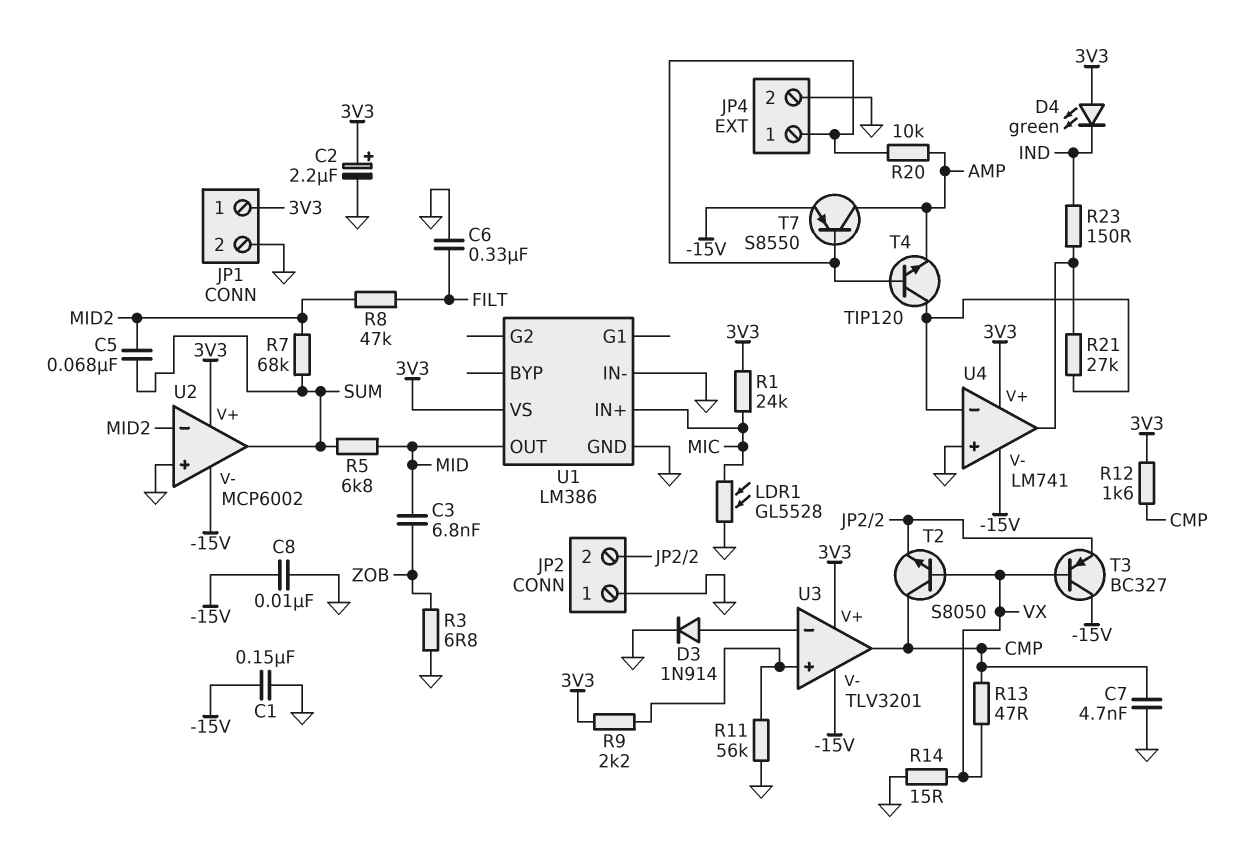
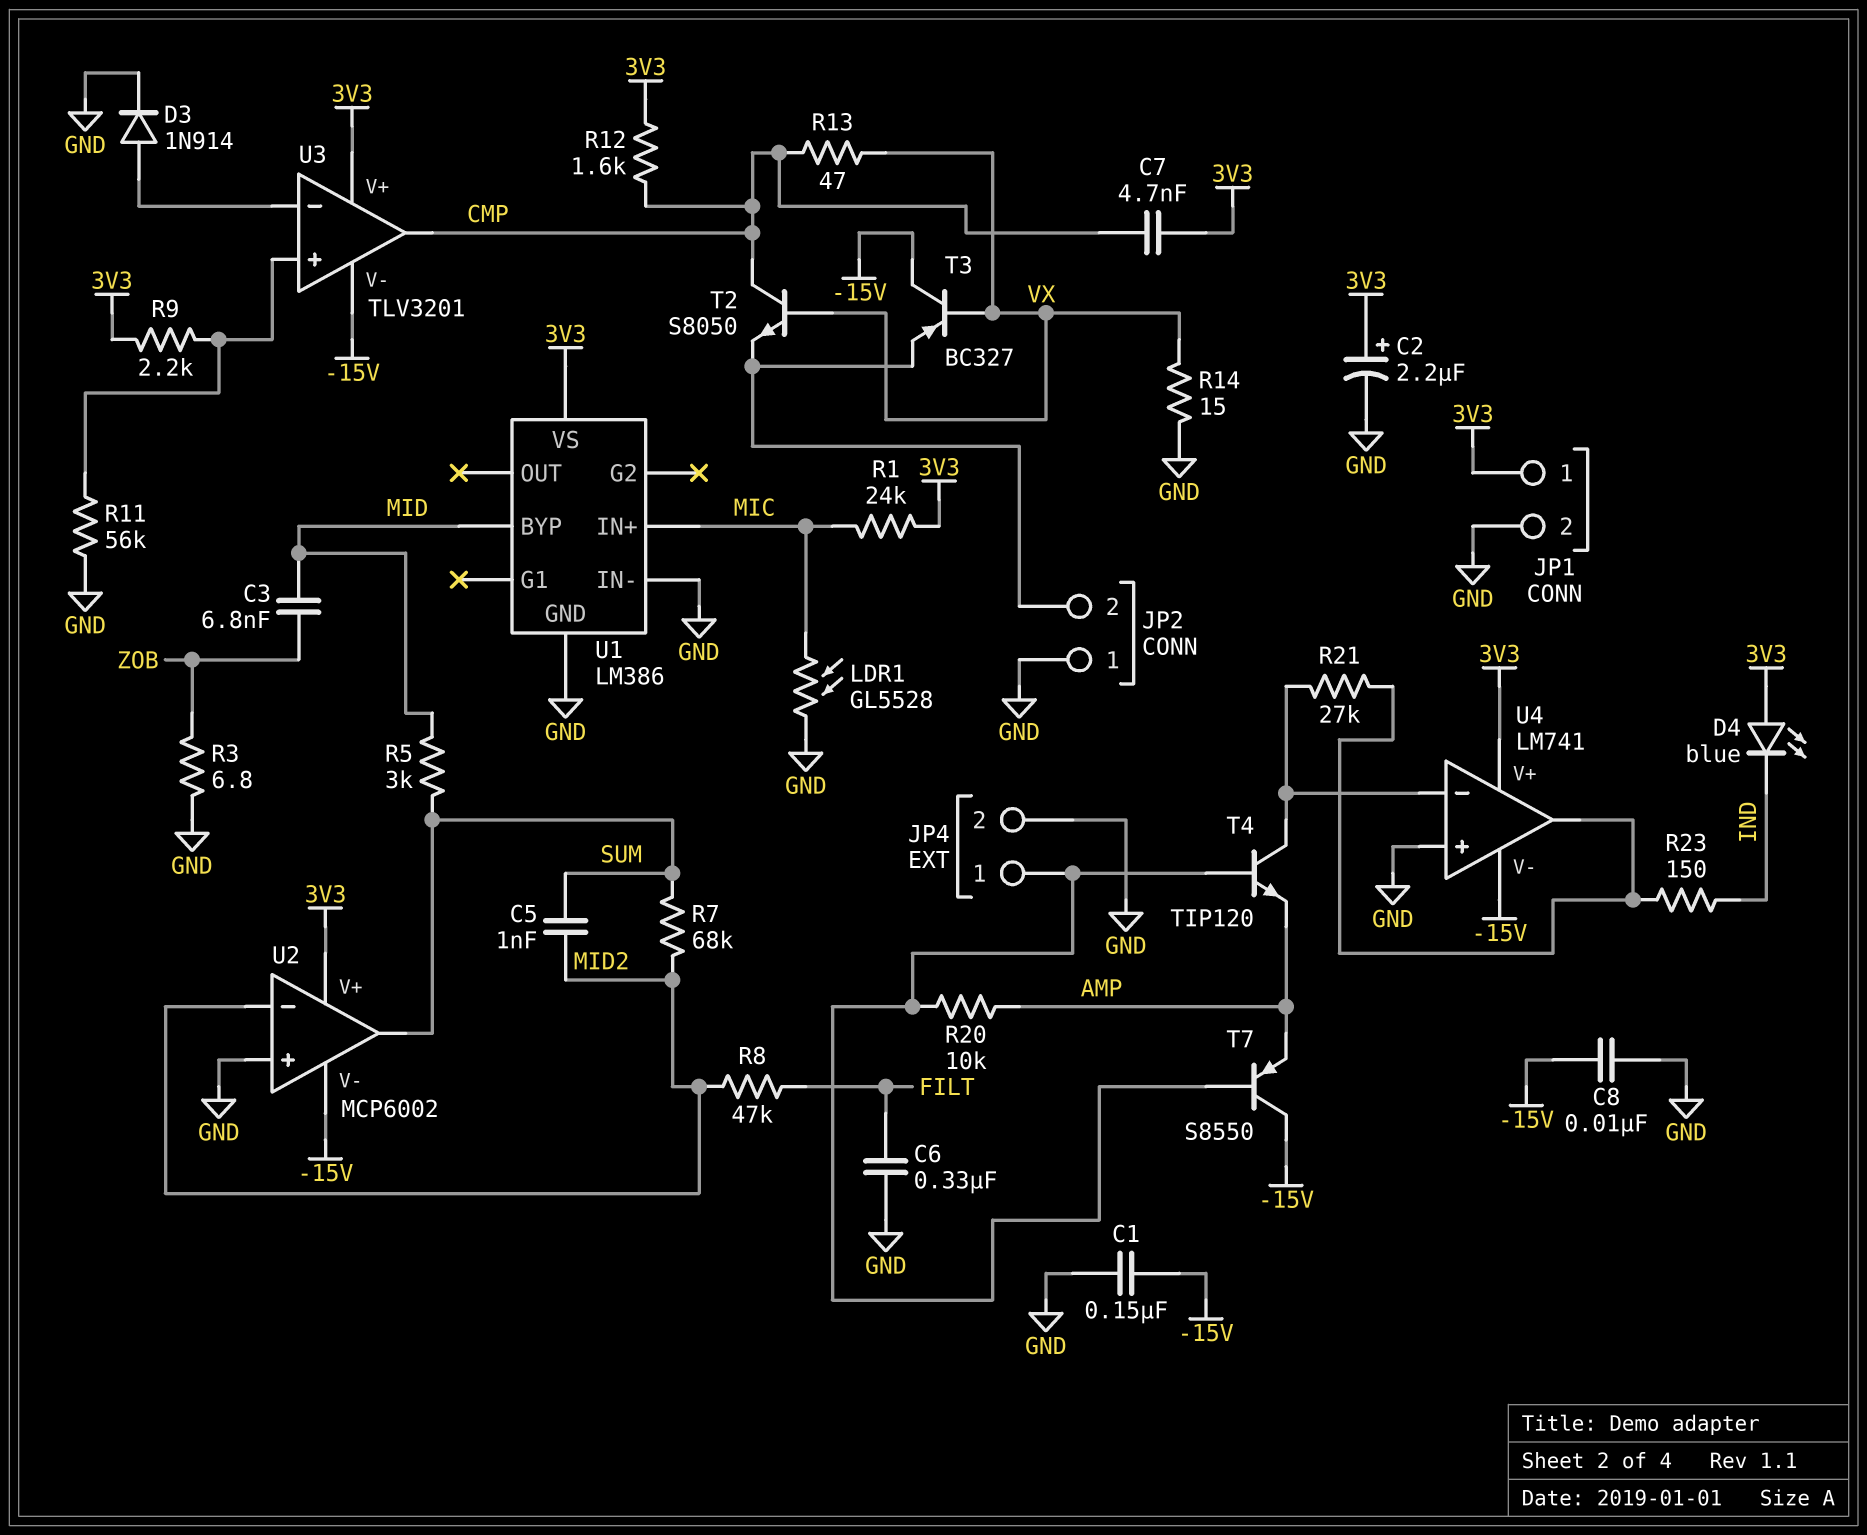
C5: 68nF (MID2, SUM) -> 1nF (MID2, SUM)
C7: 4.7nF (CMP, GND) -> 4.7nF (3V3, CMP)
D4: LED green (A 3V3, K IND) -> LED blue (A 3V3, K IND)
R5: 6.8k (MID, SUM) -> 3k (MID, SUM)
T7: PNP S8550 (B JP4/1, C AMP, E -15V) -> PNP S8550 (B JP4/1, C -15V, E AMP)
U1 pin BYP: none -> MID
U1 pin OUT: MID -> none

